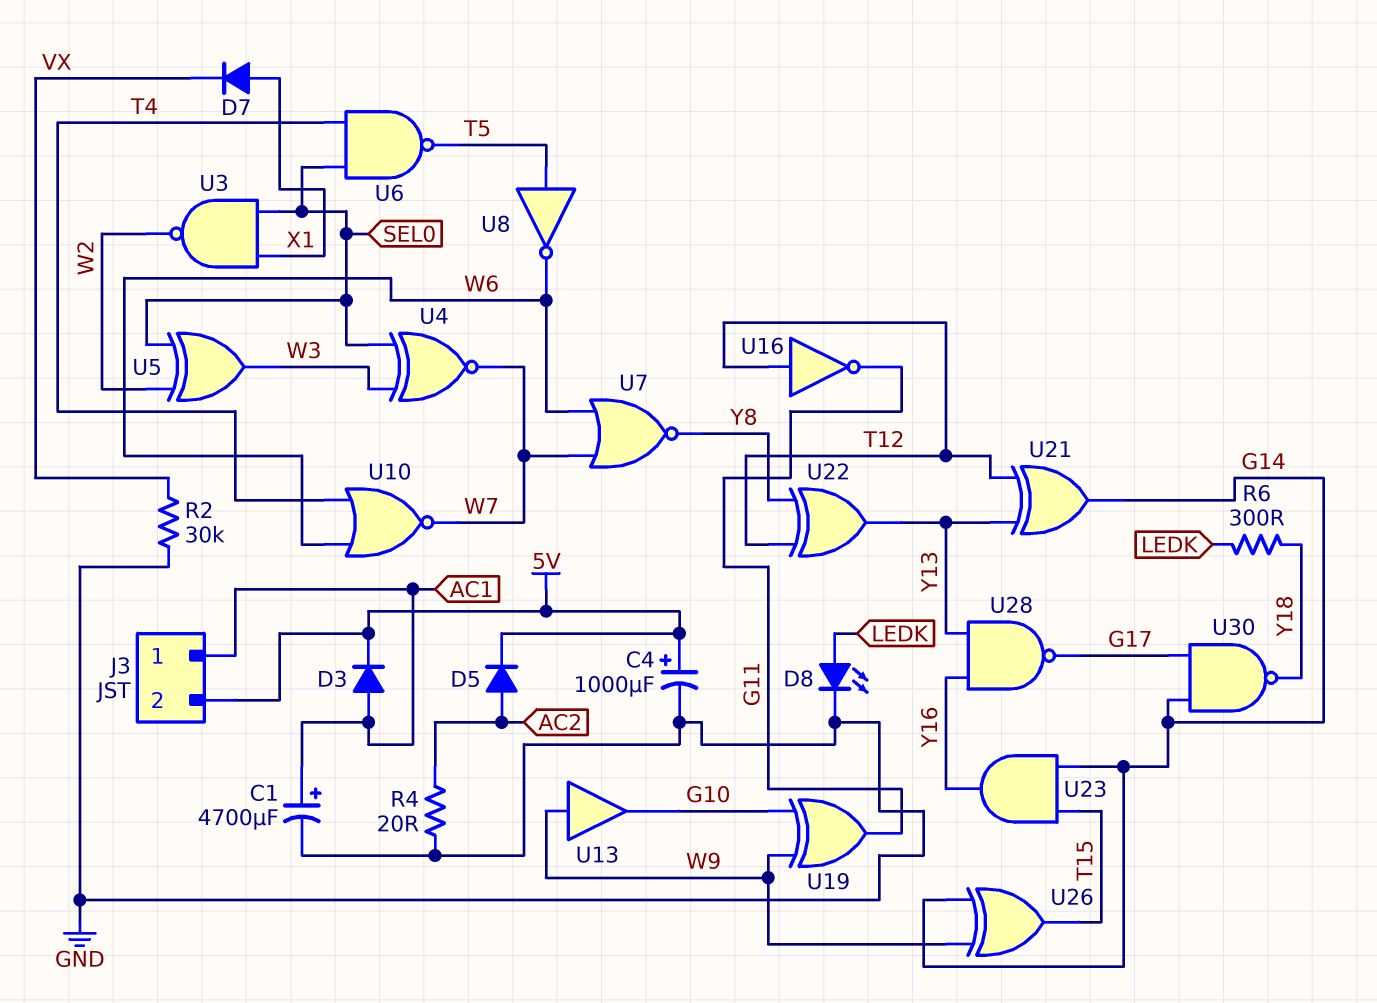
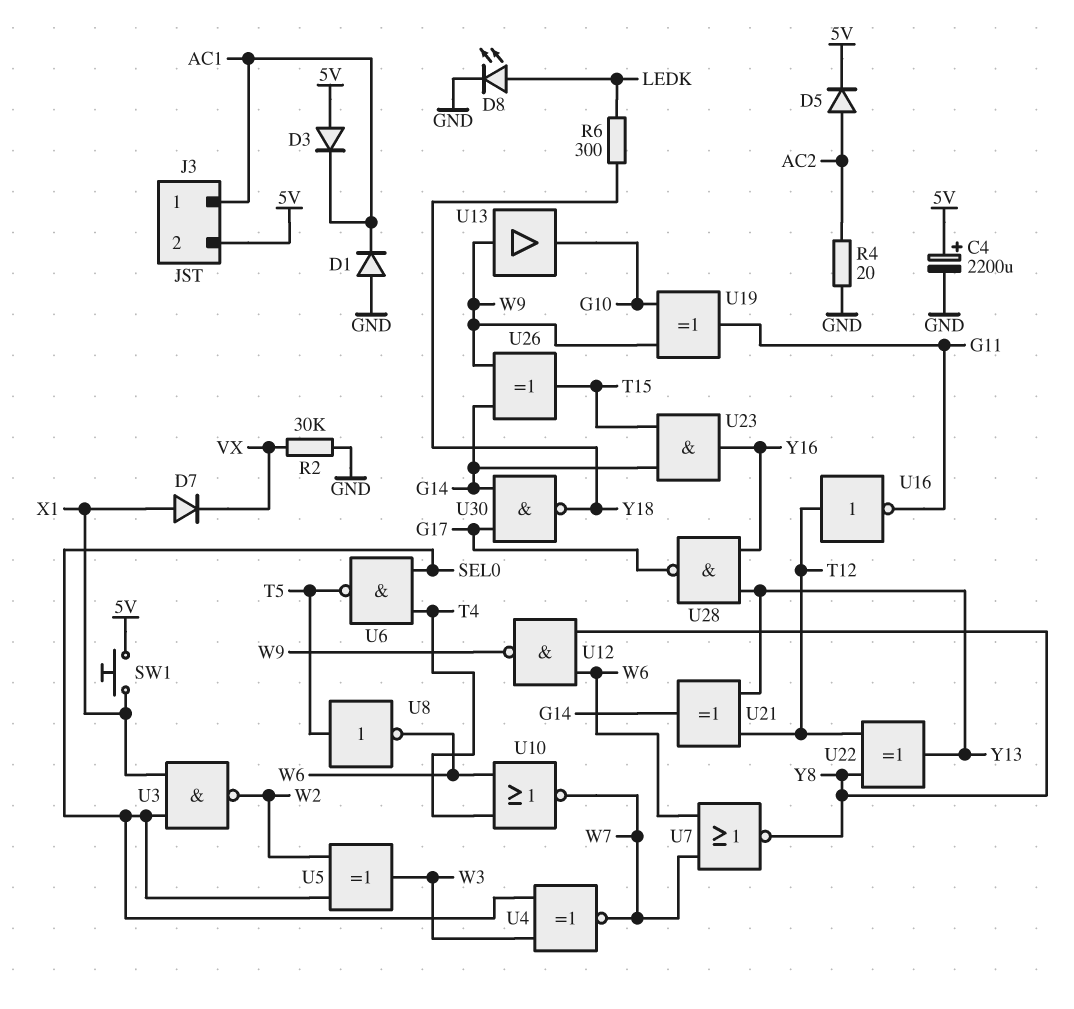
C1: 4700uF (plus AC1, minus GND) -> none
C4: 1000uF (plus 5V, minus GND) -> 2200uF (plus 5V, minus GND)
D1: none -> diode (A GND, K AC1)
D3: diode (A AC1, K 5V) -> diode (A 5V, K AC1)
SW1: none -> button (5V, X1)
U12: none -> NAND (in W6, in Y8, out W9)

